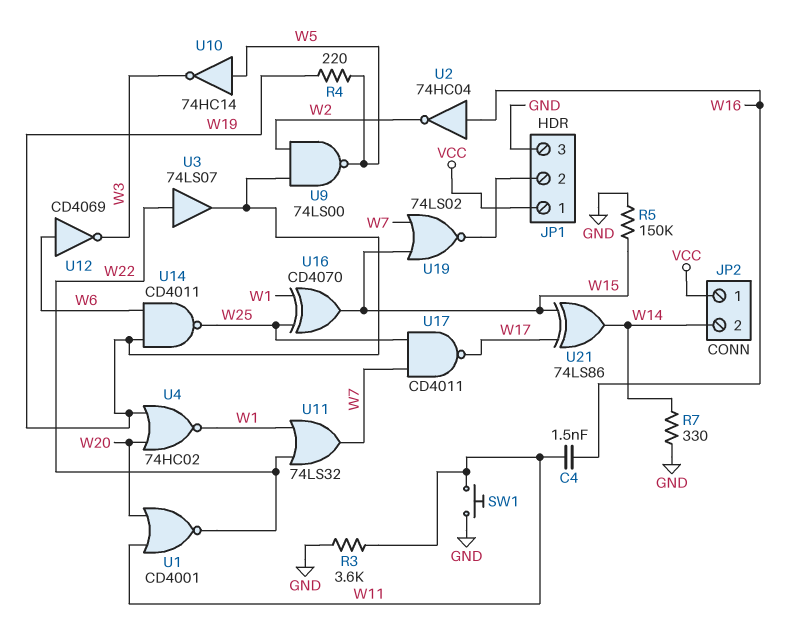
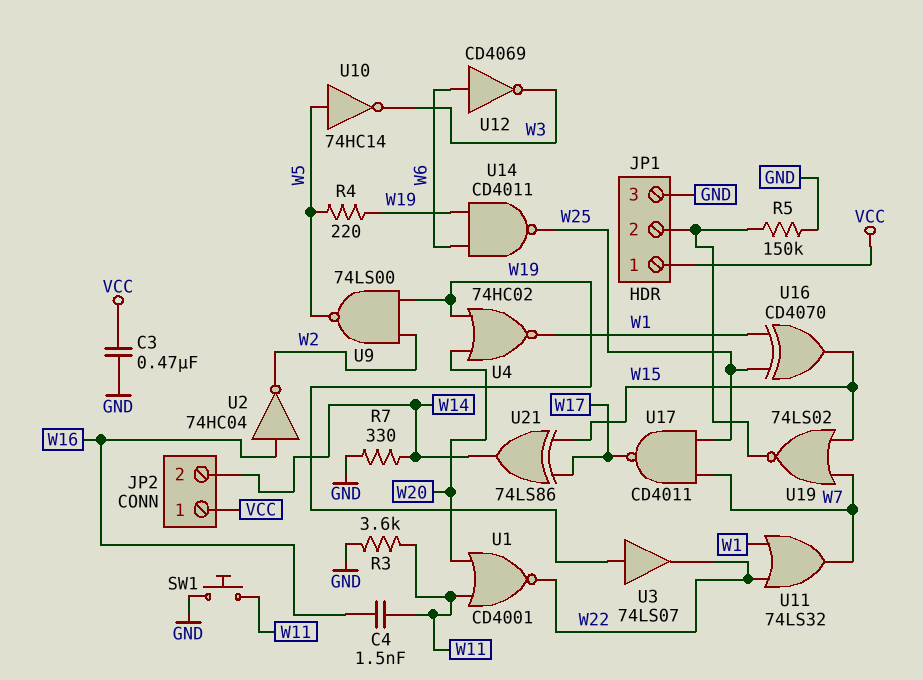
C3: none -> 470nF (GND, VCC)
R5: 150k (GND, W15) -> 150k (GND, JP1/2)
U3: buffer 74LS07 (in W22, out W19) -> buffer 74LS07 (in W19, out W22)

